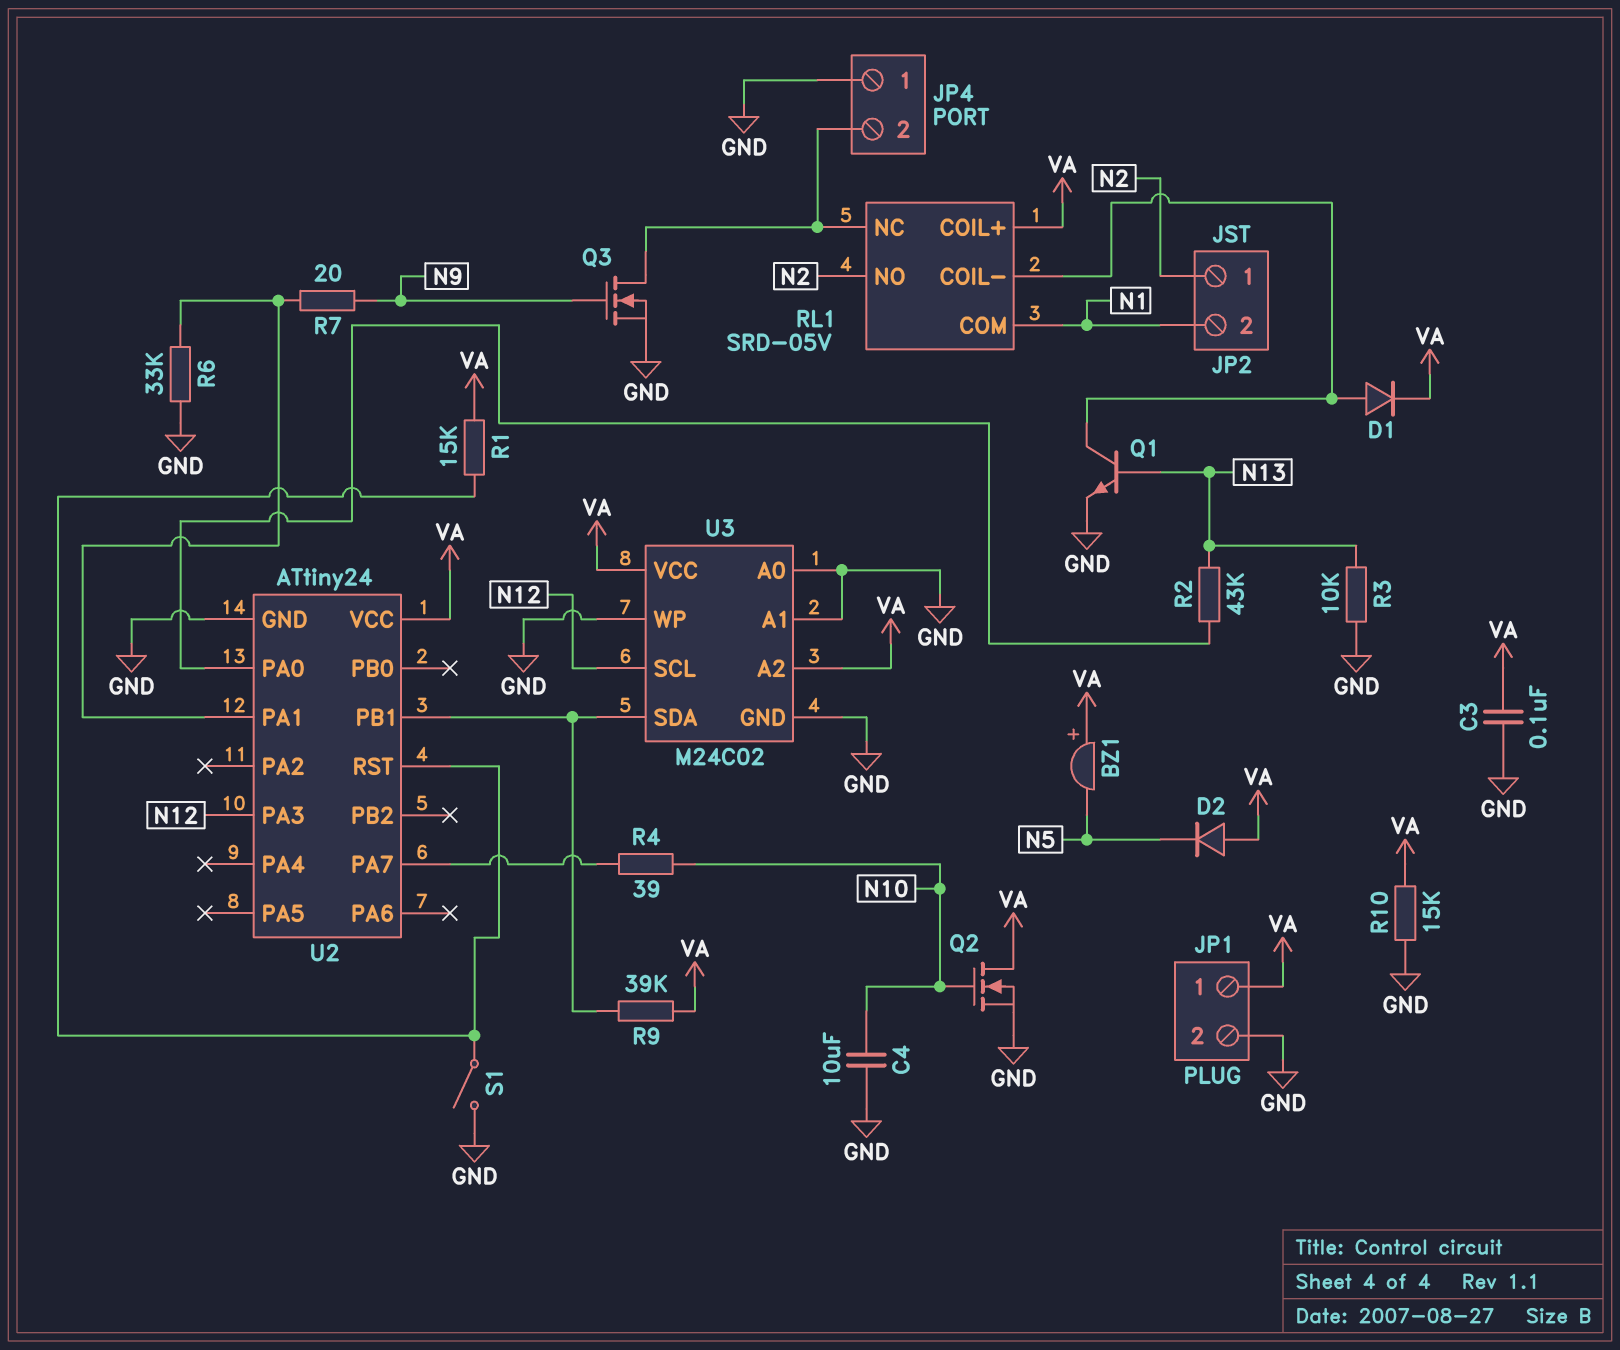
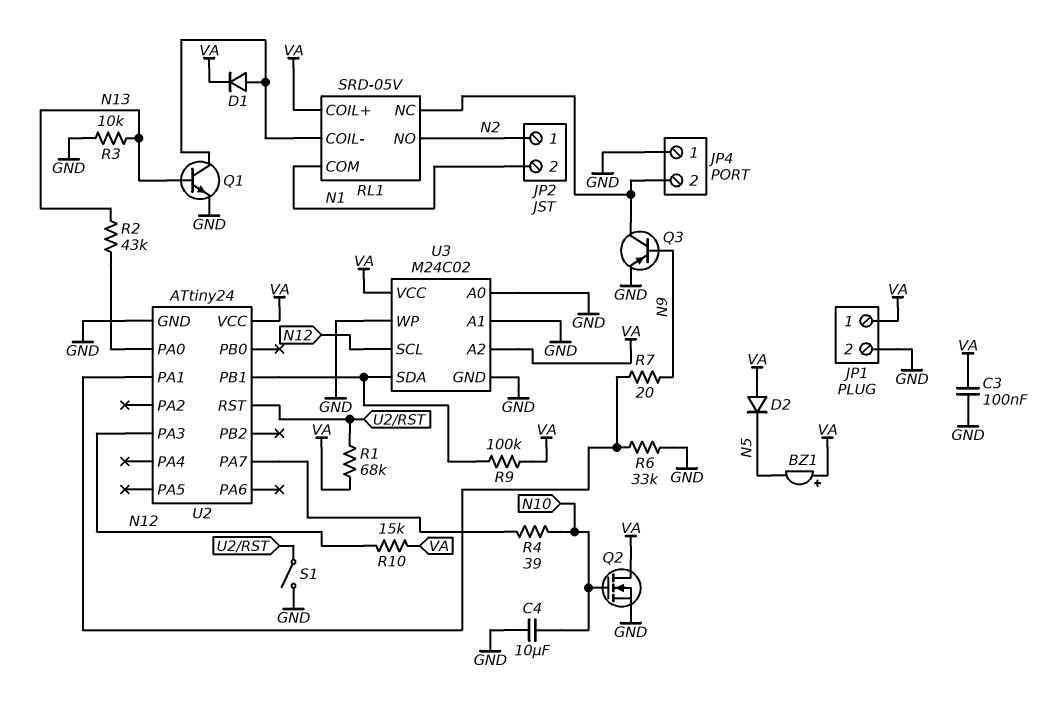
Q3: NMOS (G N9, D JP4/2, S GND) -> PNP (B N9, C JP4/2, E GND)
R1: 15k (U2/RST, VA) -> 68k (U2/RST, VA)
R9: 39k (U2/PB1, VA) -> 100k (U2/PB1, VA)
R10: 15k (GND, VA) -> 15k (N12, VA)

